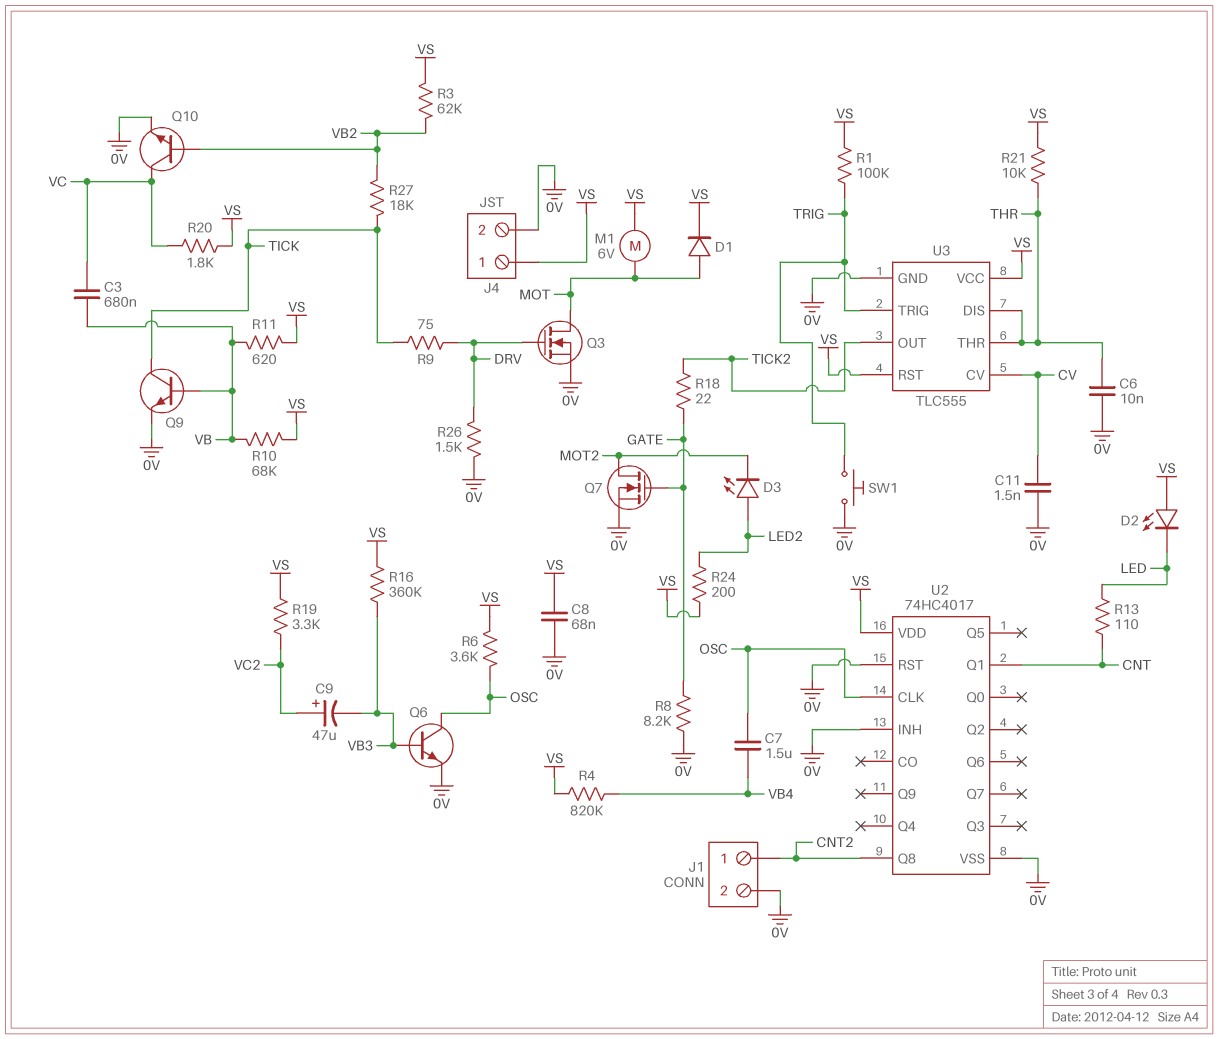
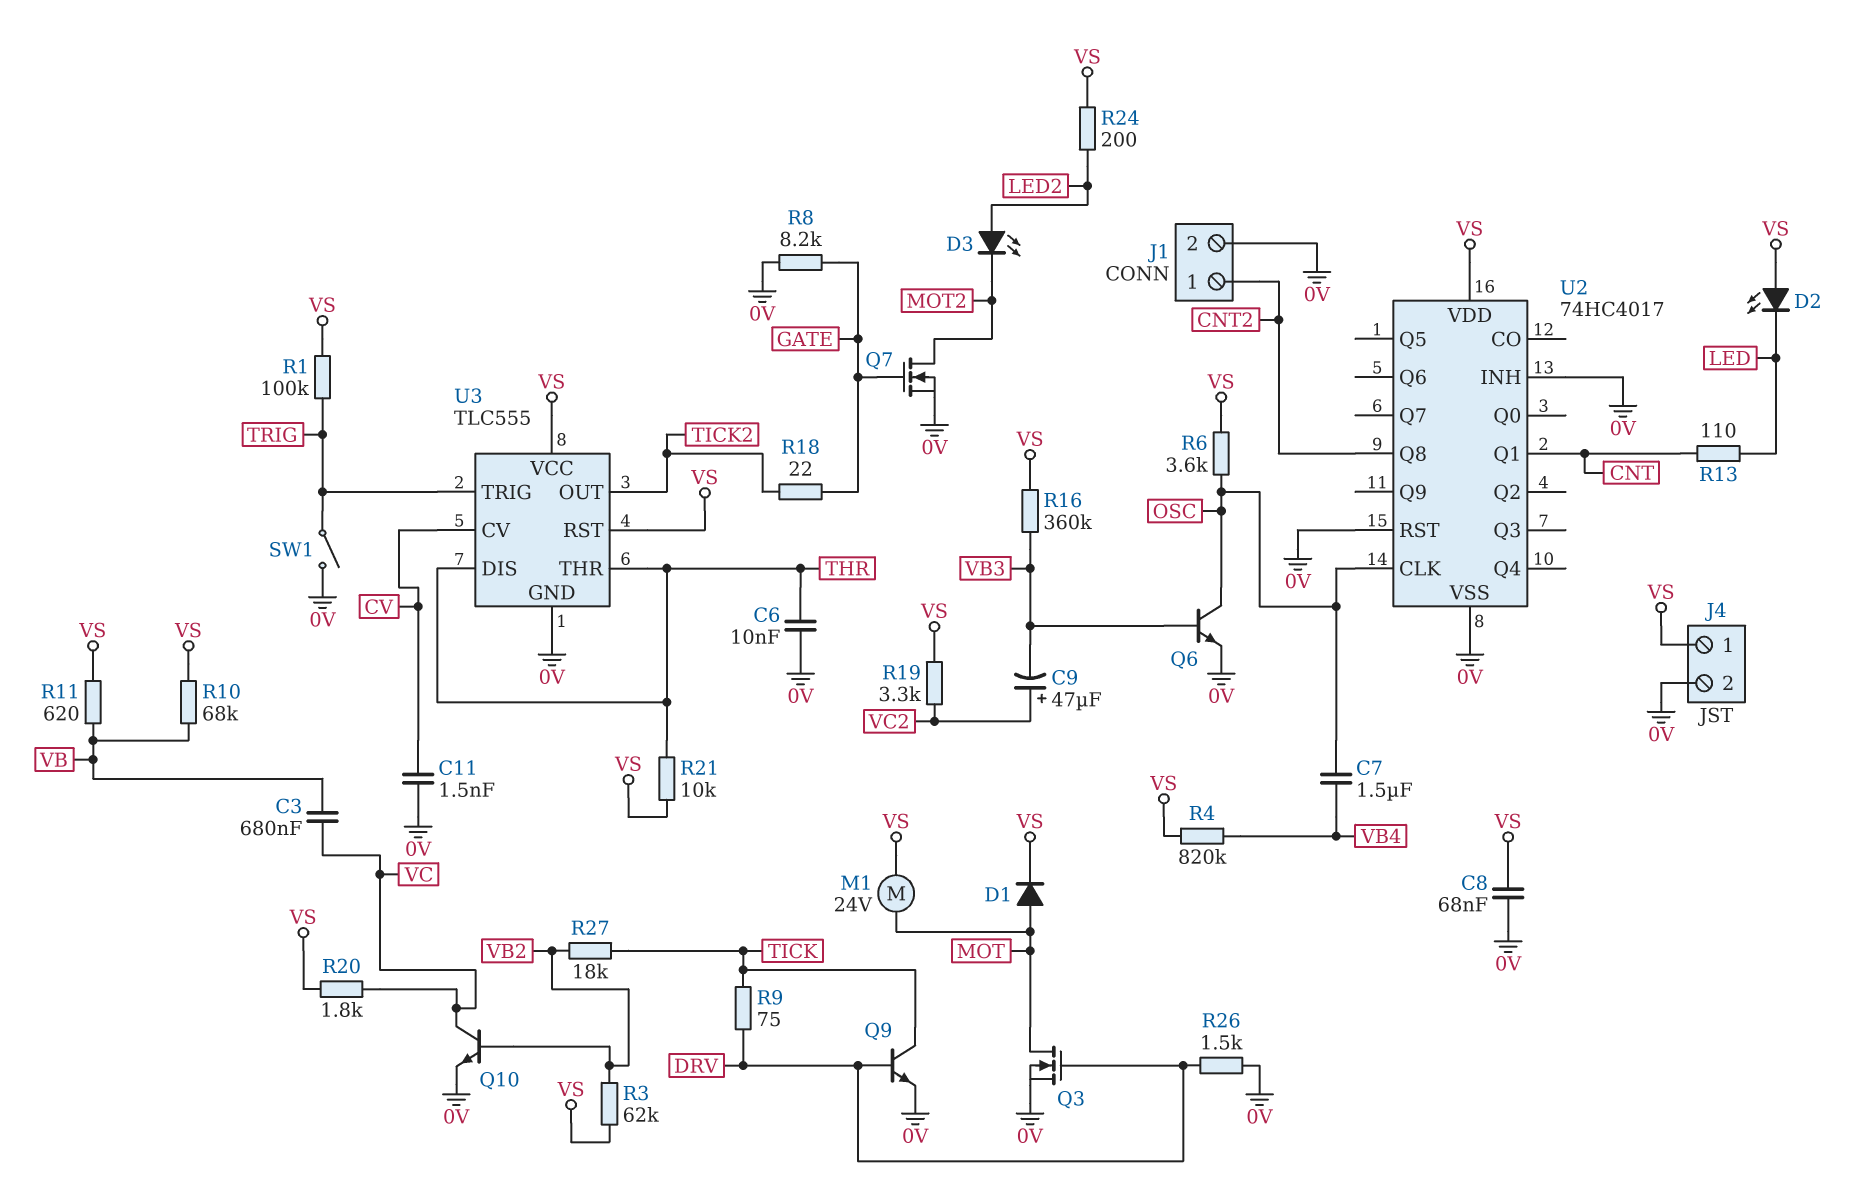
M1: motor 6V (MOT, VS) -> motor 24V (MOT, VS)
Q9: NPN (B VB, C TICK, E 0V) -> NPN (B DRV, C TICK, E 0V)
SW1: button (0V, TRIG) -> switch (0V, TRIG)

